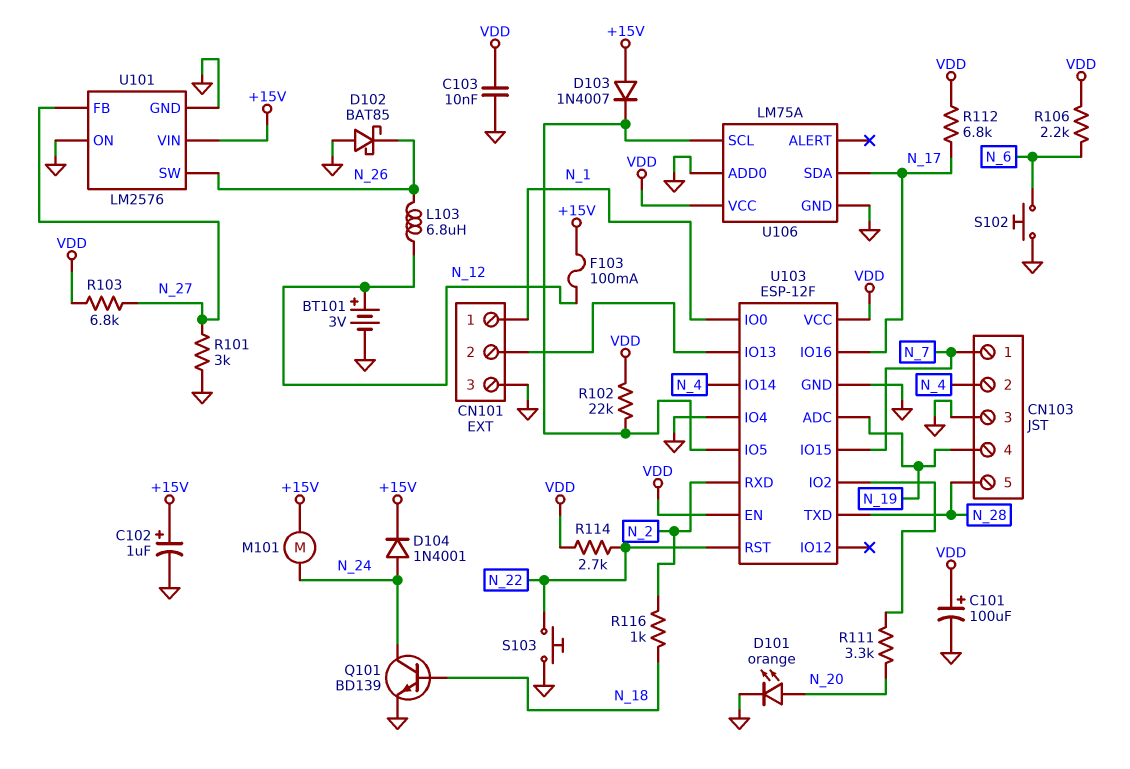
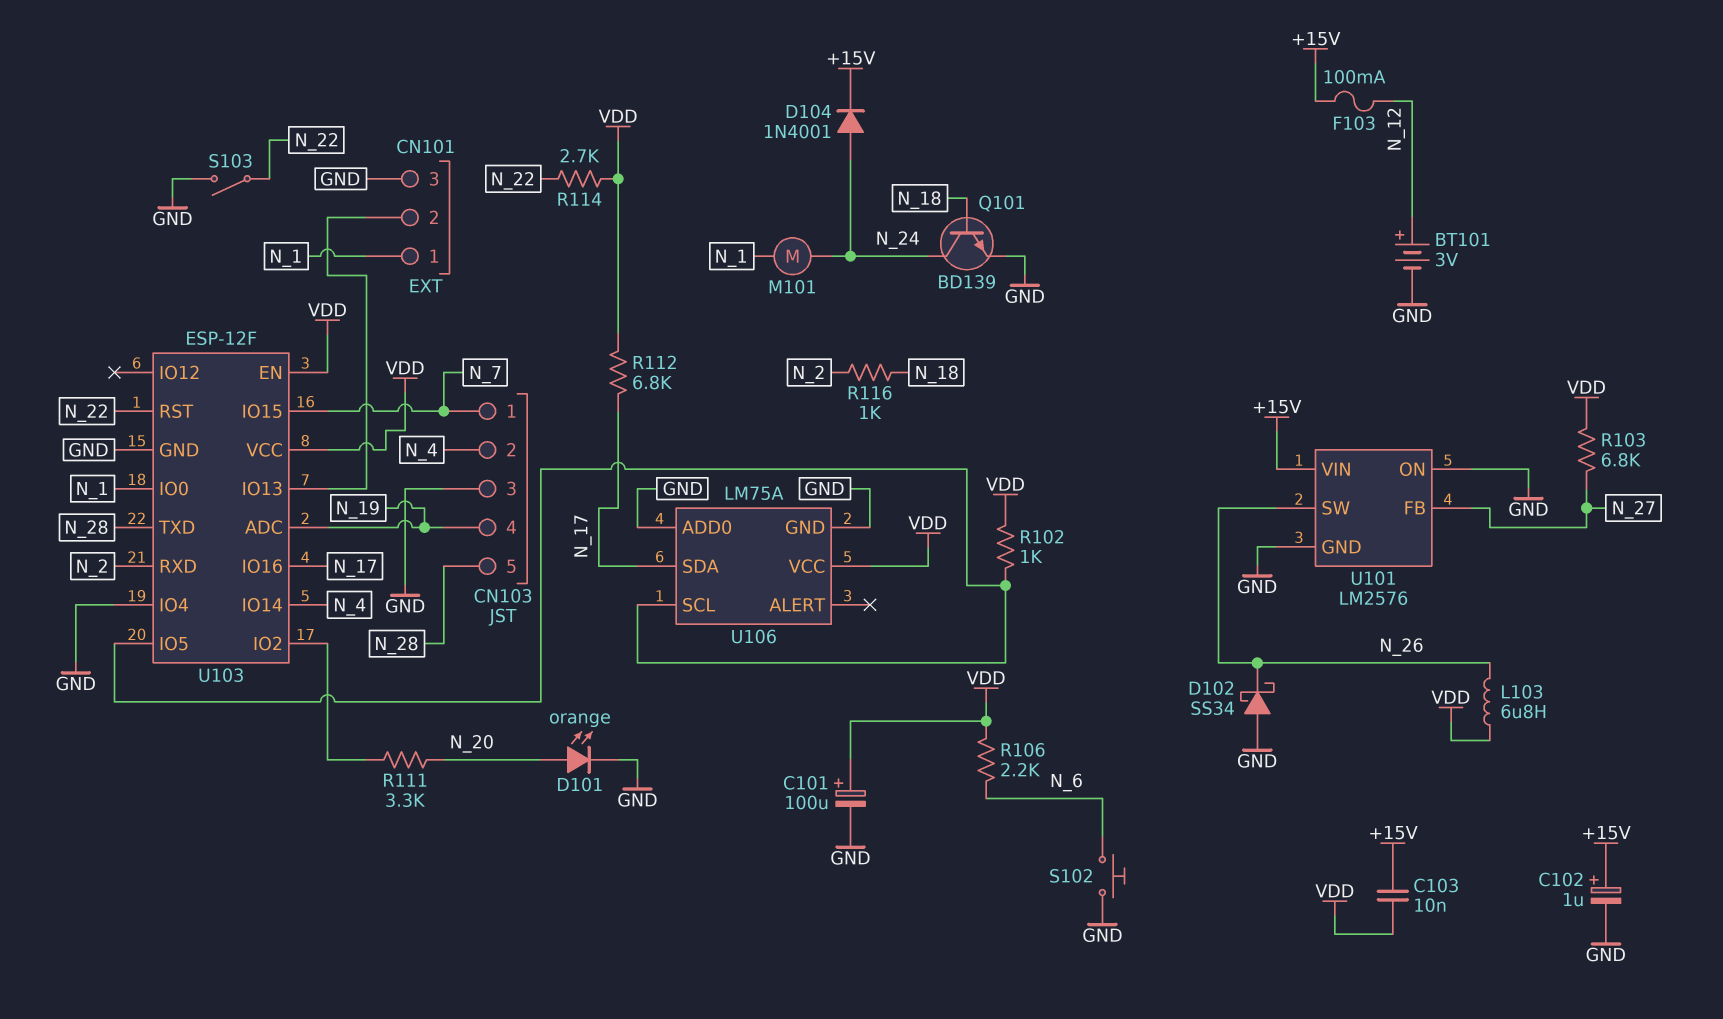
C103: 10nF (GND, VDD) -> 10nF (+15V, VDD)
D102: schottky BAT85 (A GND, K N_26) -> schottky SS34 (A GND, K N_26)
D103: diode 1N4007 (A +15V, K U103/IO5) -> none
L103: 6.8uH (N_12, N_26) -> 6.8uH (N_26, VDD)
M101: motor (+15V, N_24) -> motor (N_1, N_24)
R101: 3k (GND, N_27) -> none
R102: 22k (U103/IO5, VDD) -> 1k (U103/IO5, VDD)
S103: button (GND, N_22) -> switch (GND, N_22)

